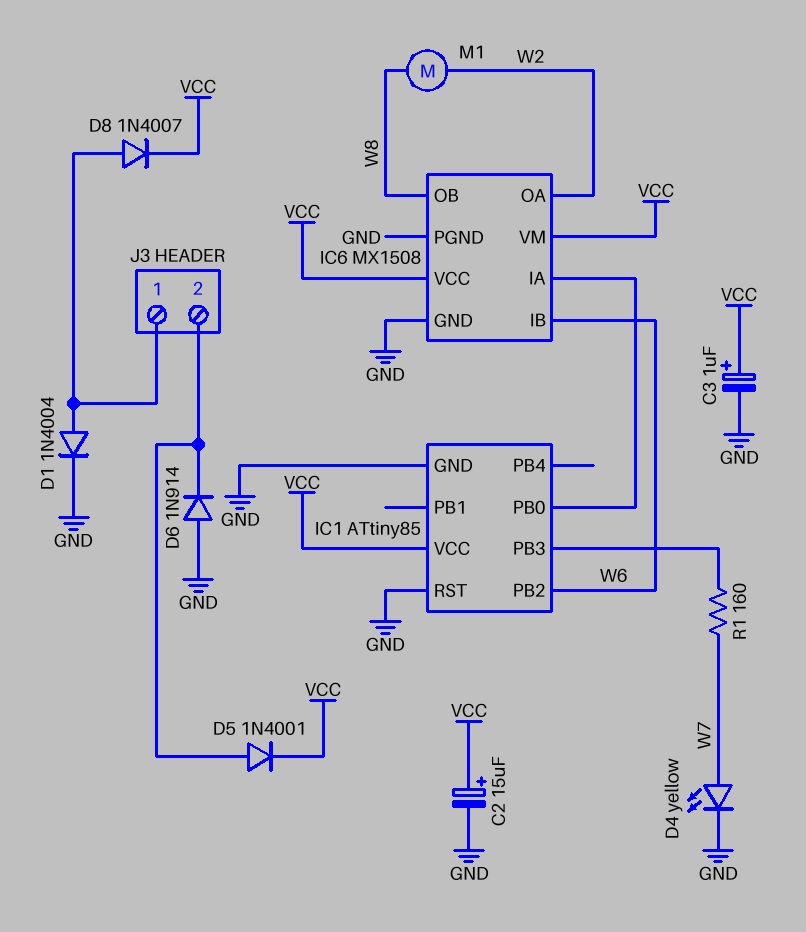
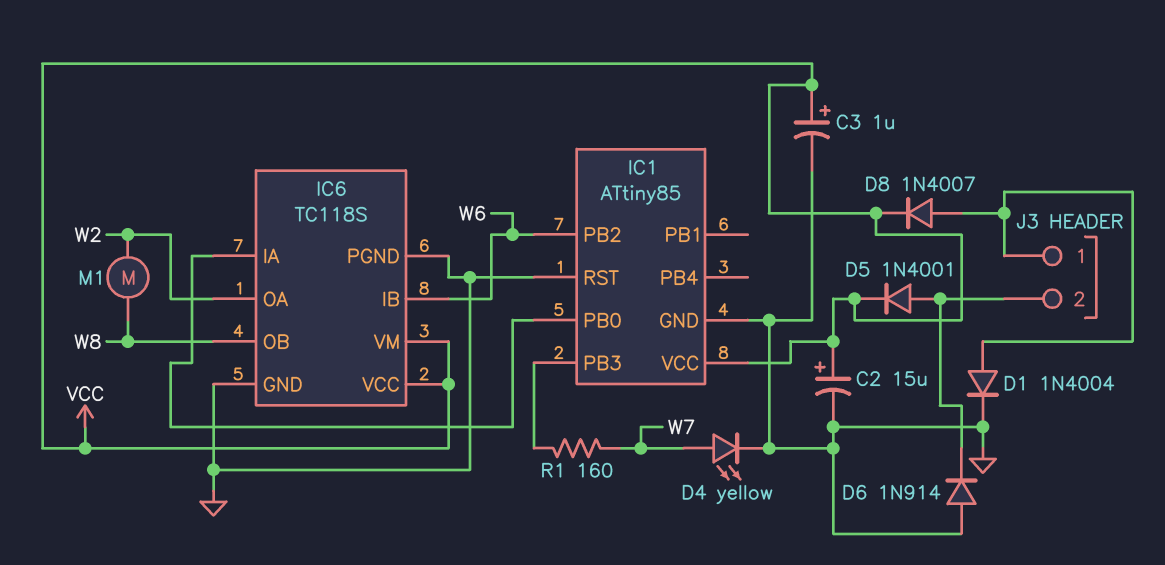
IC6: MX1508 -> TC118S

